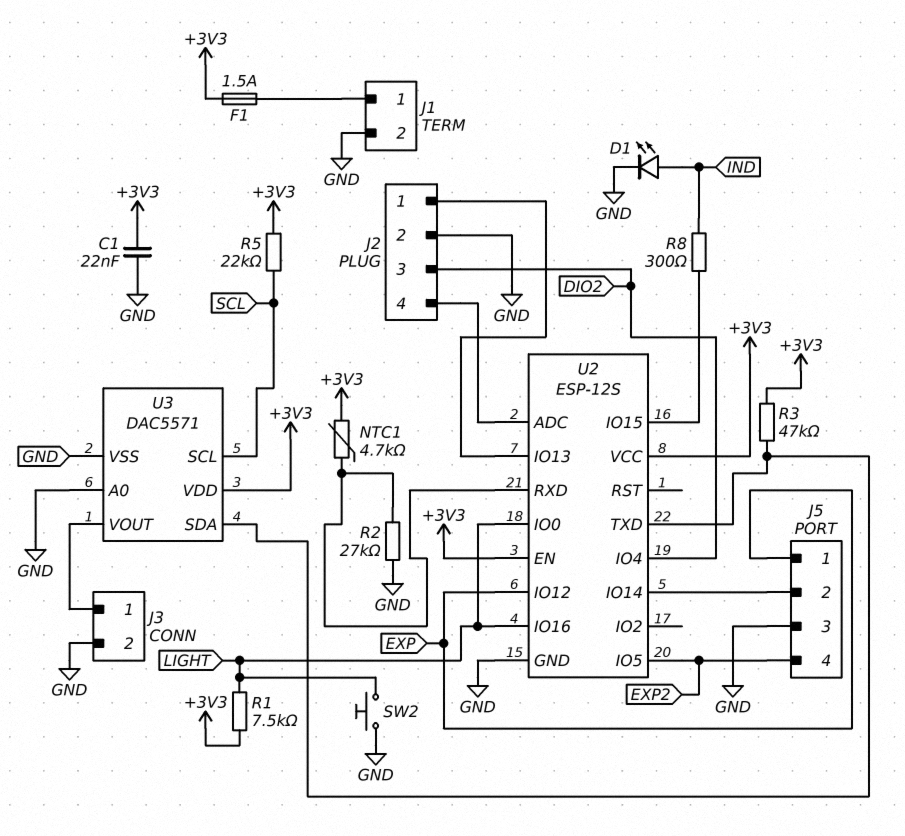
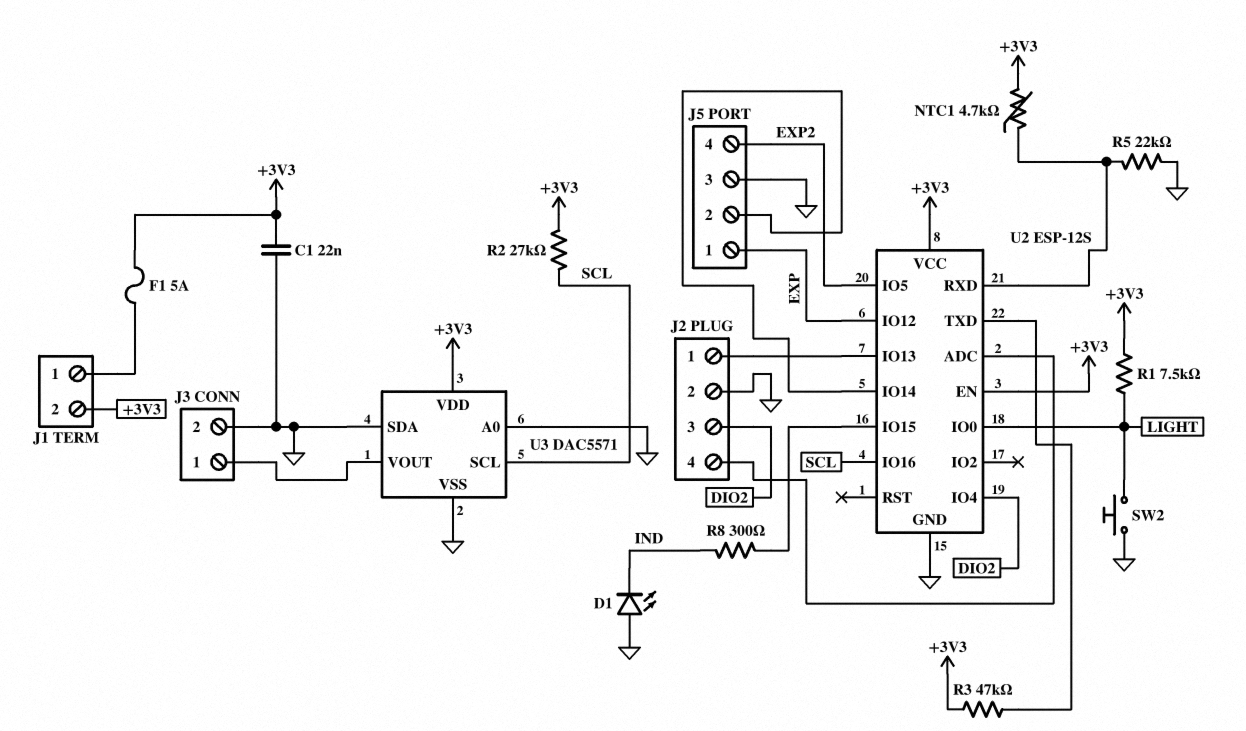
D1: LED (A IND, K GND) -> LED (A GND, K IND)
F1: 1.5A (+3V3, J1/1) -> 5A (+3V3, J1/1)
J1 pin 2: GND -> +3V3
R2: 27k (GND, U2/RXD) -> 27k (+3V3, SCL)
R5: 22k (+3V3, SCL) -> 22k (GND, U2/RXD)
U2 pin IO16: LIGHT -> SCL
U3 pin SDA: U2/TXD -> GND

